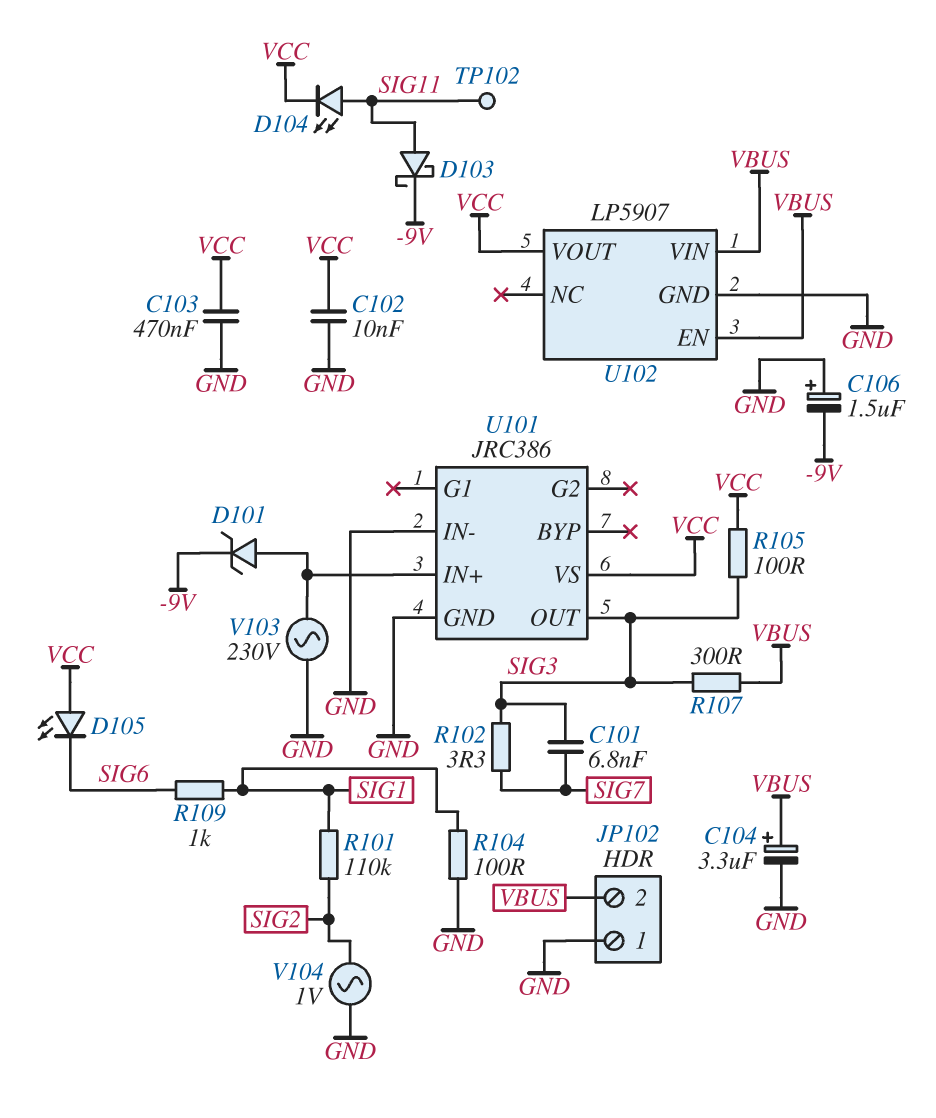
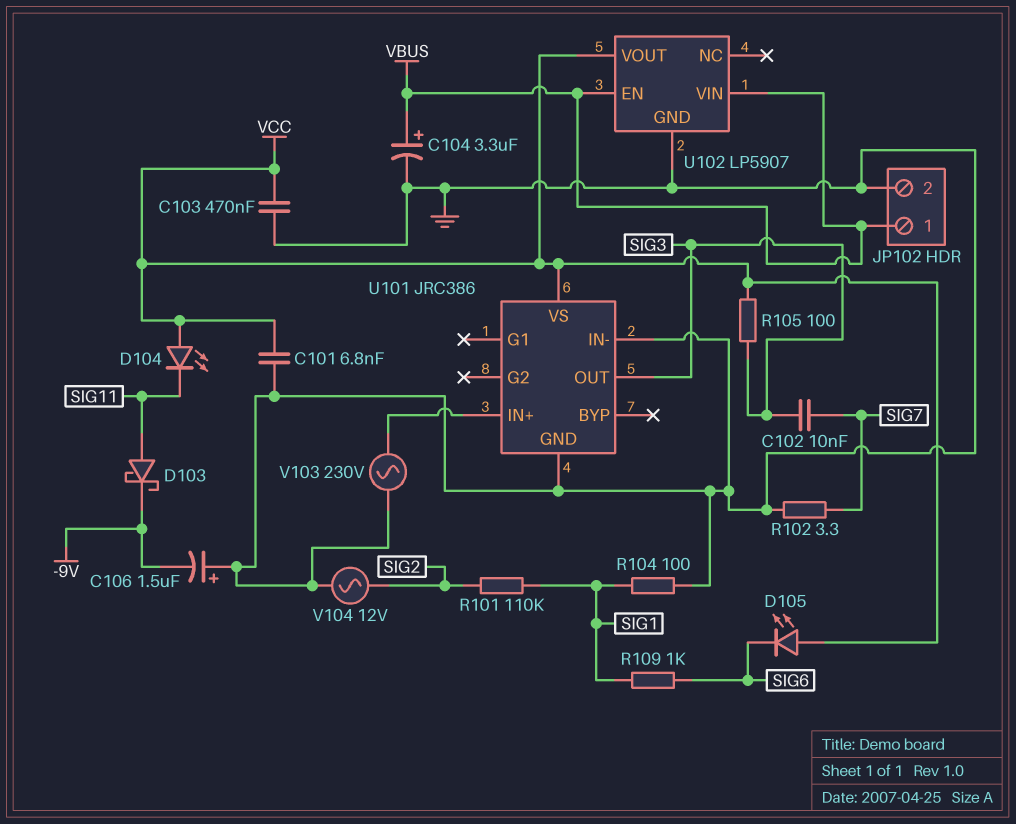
C101: 6.8nF (SIG3, SIG7) -> 6.8nF (GND, VCC)
C102: 10nF (GND, VCC) -> 10nF (SIG3, SIG7)
D101: zener (A U101/IN+, K -9V) -> none
D104: LED (A SIG11, K VCC) -> LED (A VCC, K SIG11)
JP102 pin 1: GND -> VBUS
JP102 pin 2: VBUS -> GND
R102: 3.3 (SIG3, SIG7) -> 3.3 (GND, SIG7)
R107: 300 (SIG3, VBUS) -> none
TP102: test point (SIG11) -> none
V104: AC 1V (GND, SIG2) -> AC 12V (GND, SIG2)

